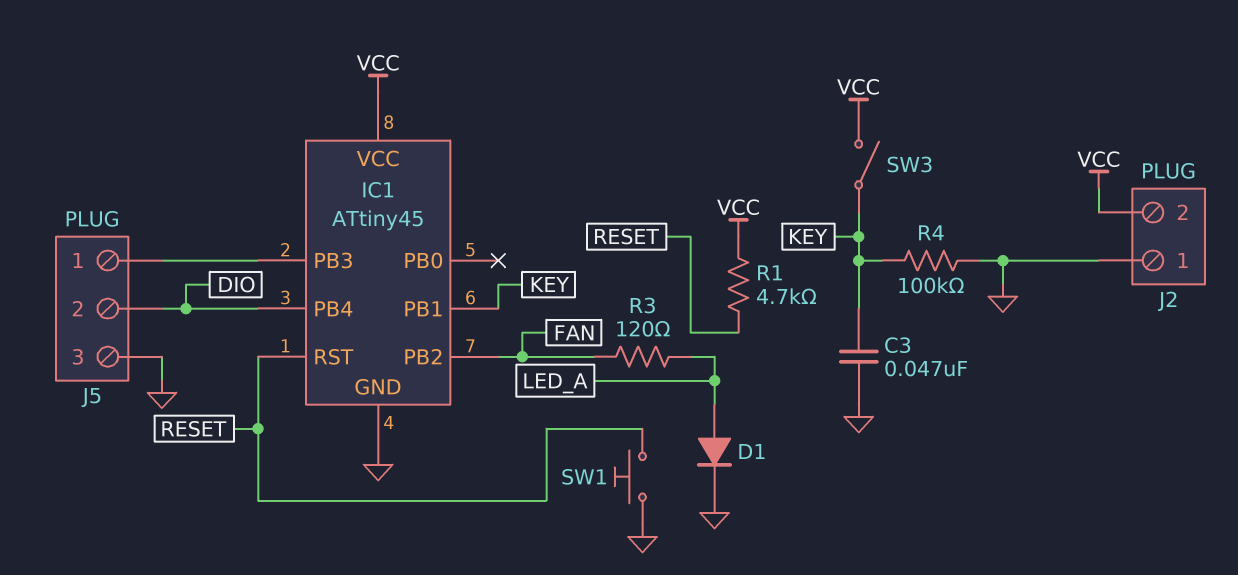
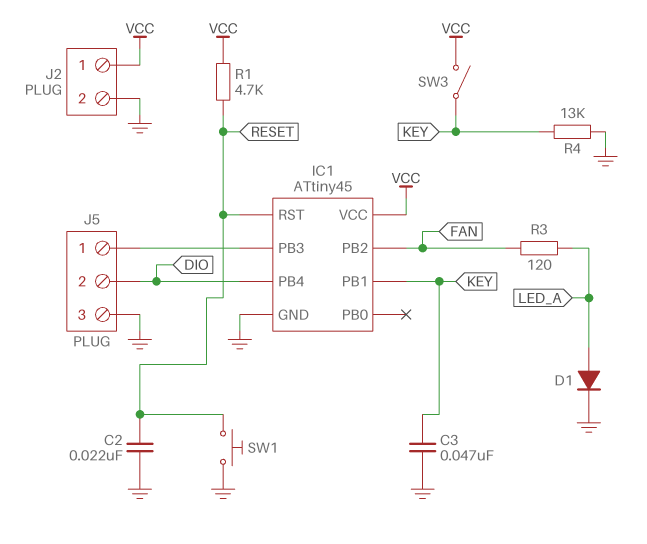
C2: none -> 22nF (GND, RESET)
J2 pin 1: GND -> VCC
J2 pin 2: VCC -> GND
R4: 100k (GND, KEY) -> 13k (GND, KEY)

